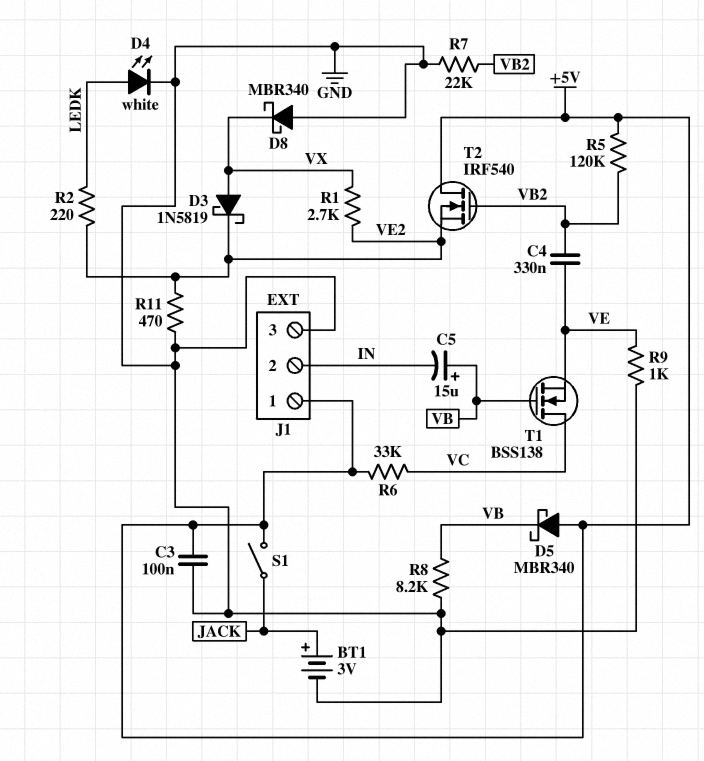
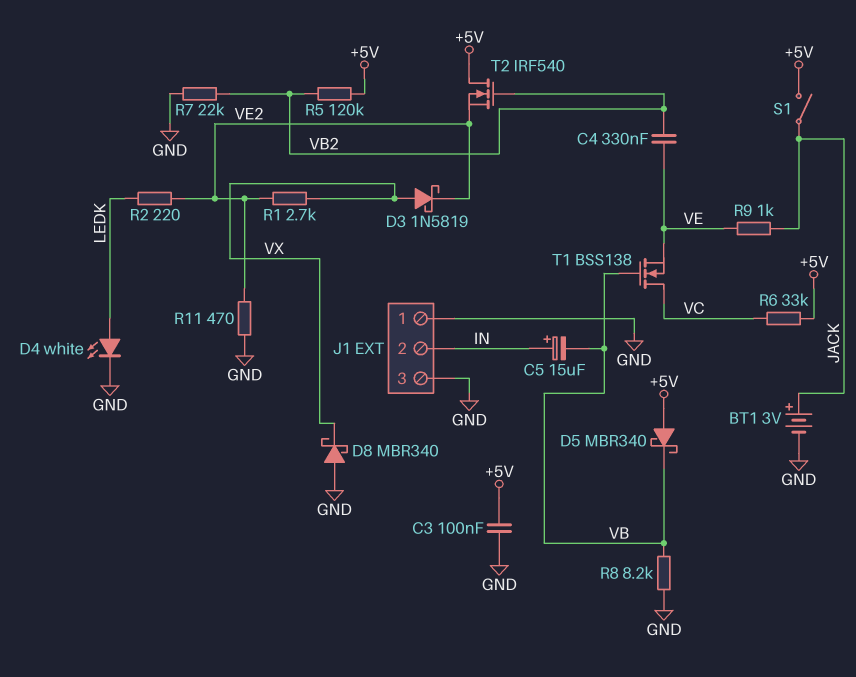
C5: 15uF (plus VB, minus IN) -> 15uF (plus IN, minus VB)
J1 pin 1: +5V -> GND
R9: 1k (GND, VE) -> 1k (JACK, VE)

